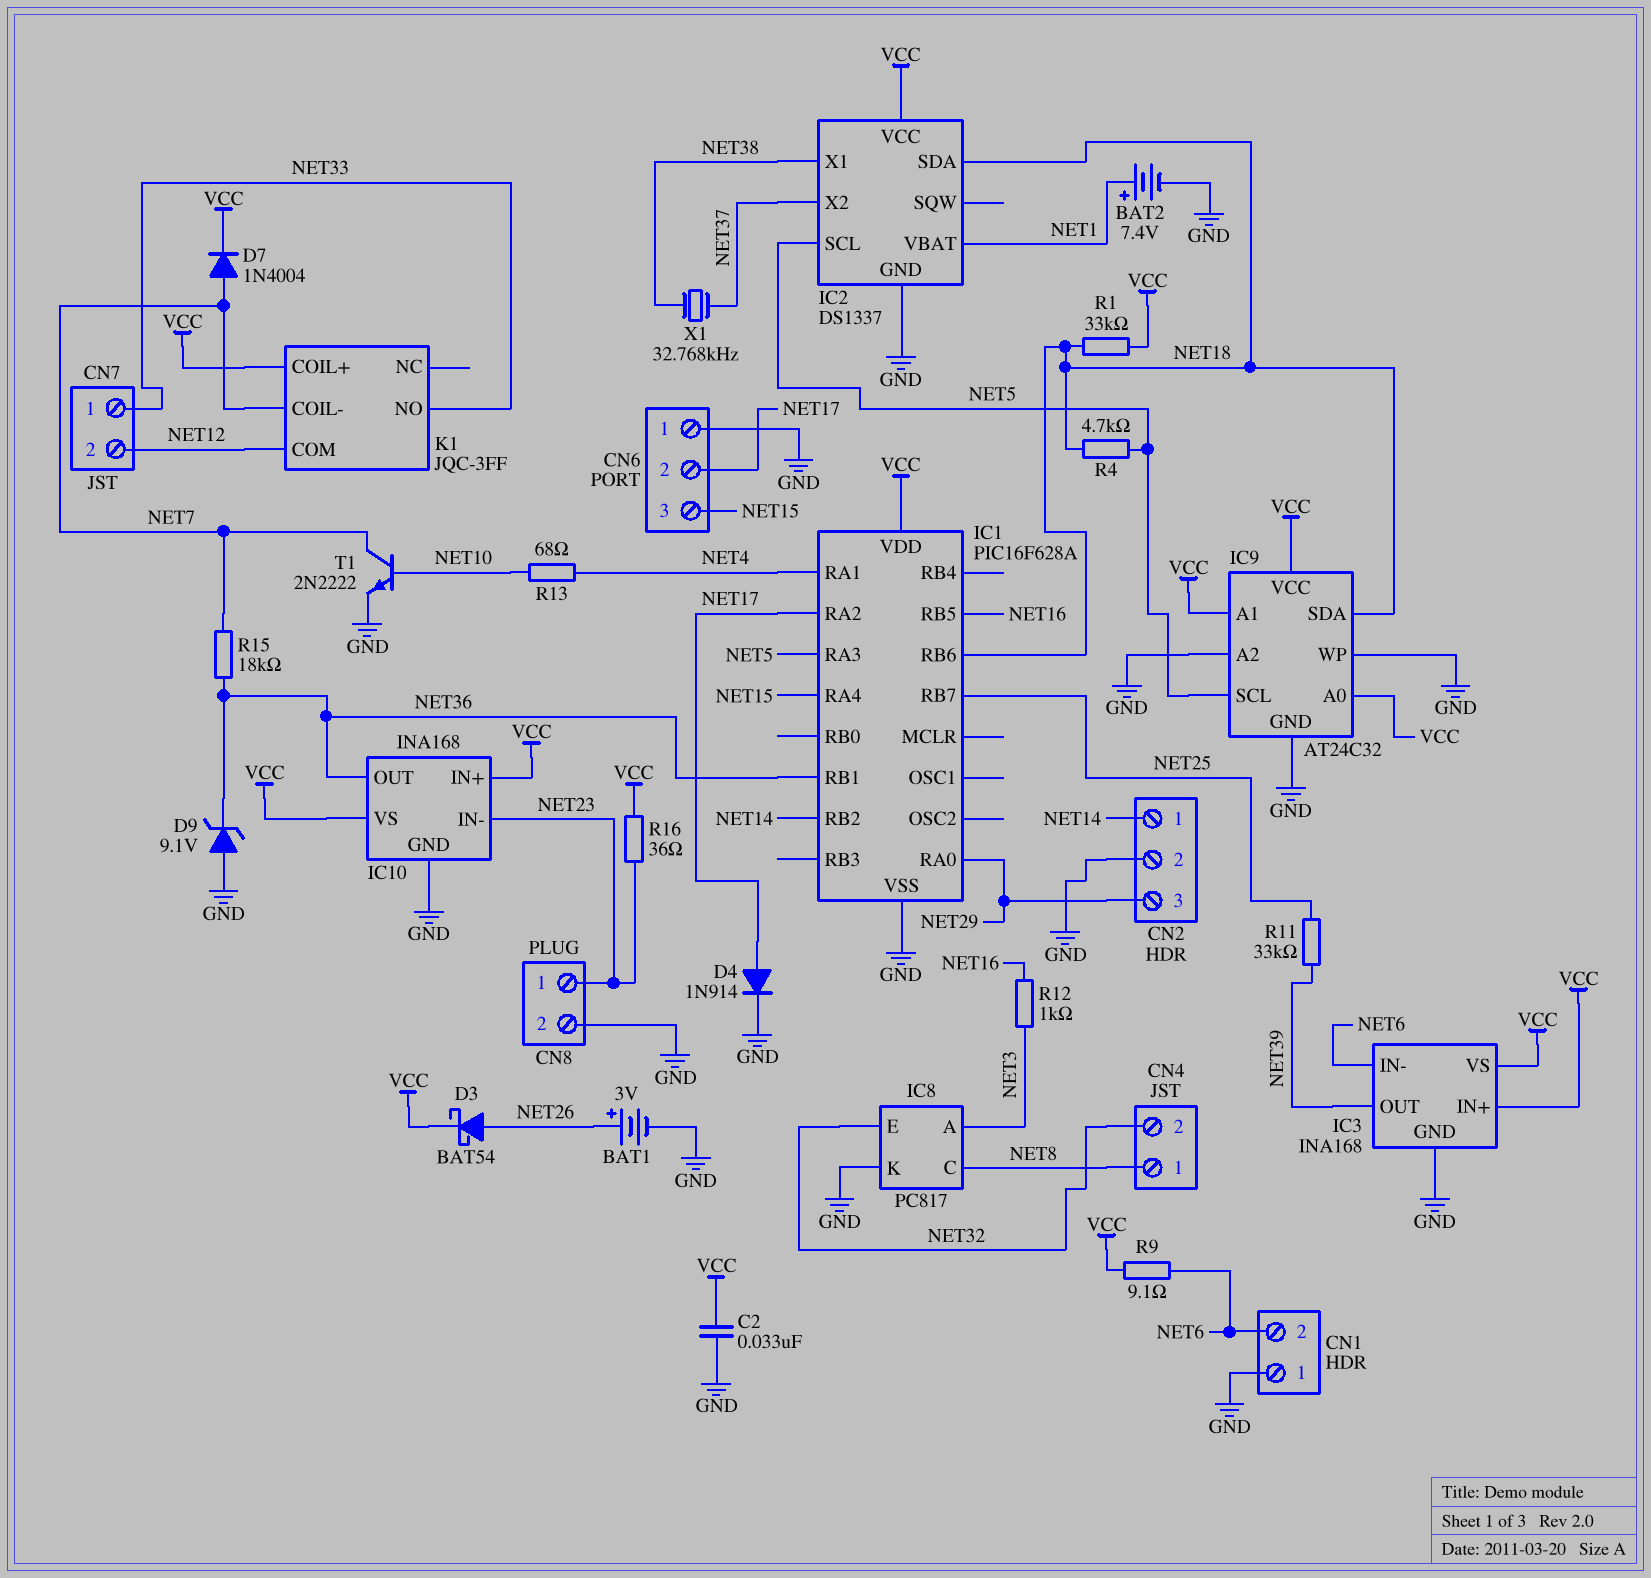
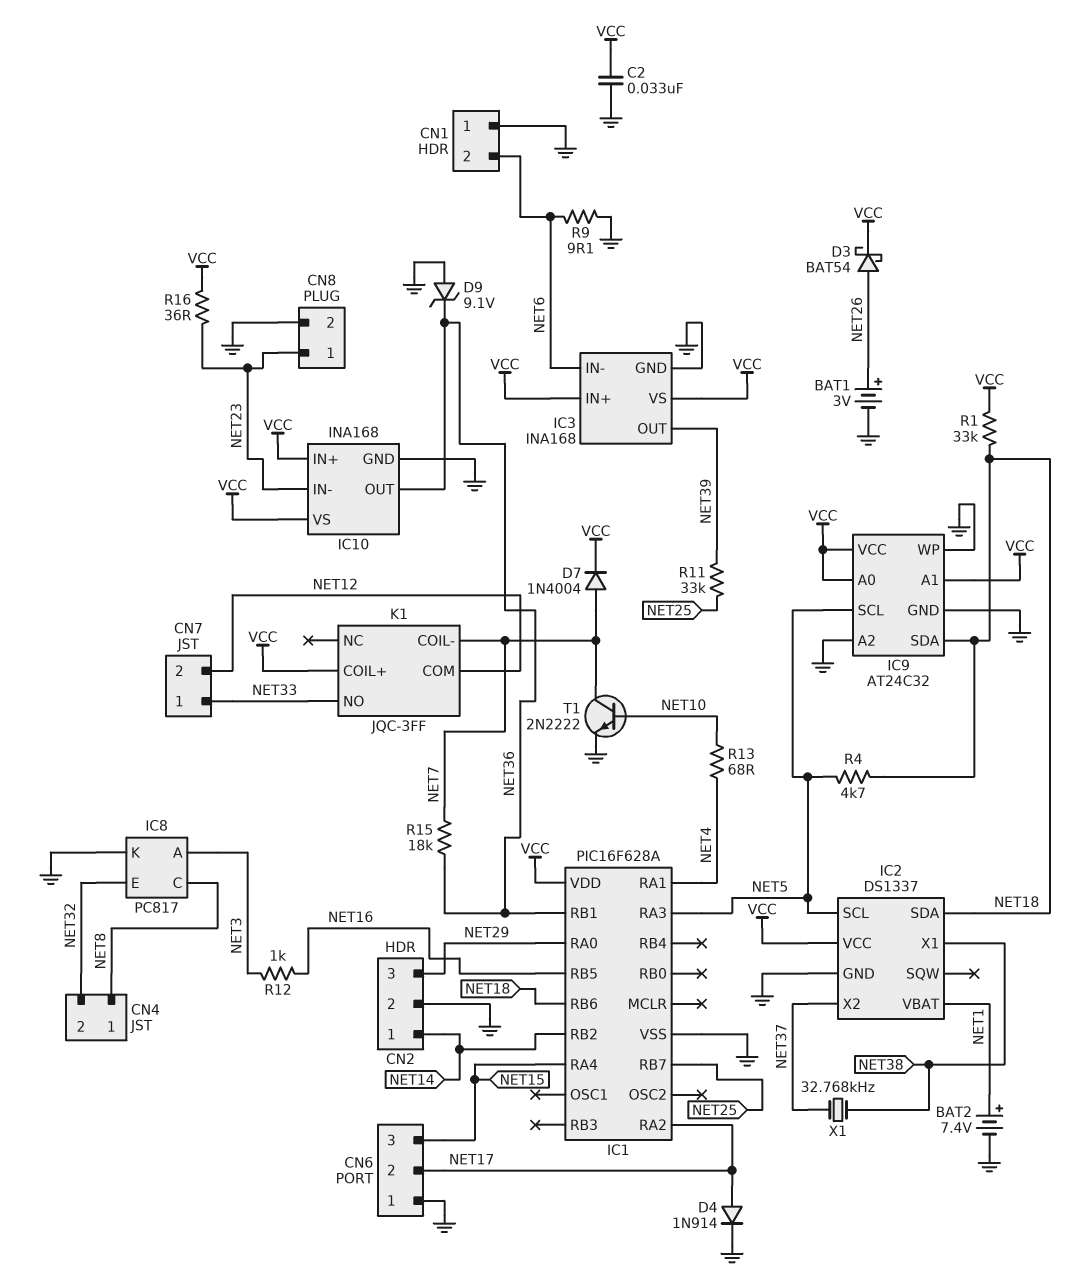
R9: 9.1 (NET6, VCC) -> 9.1 (GND, NET6)

